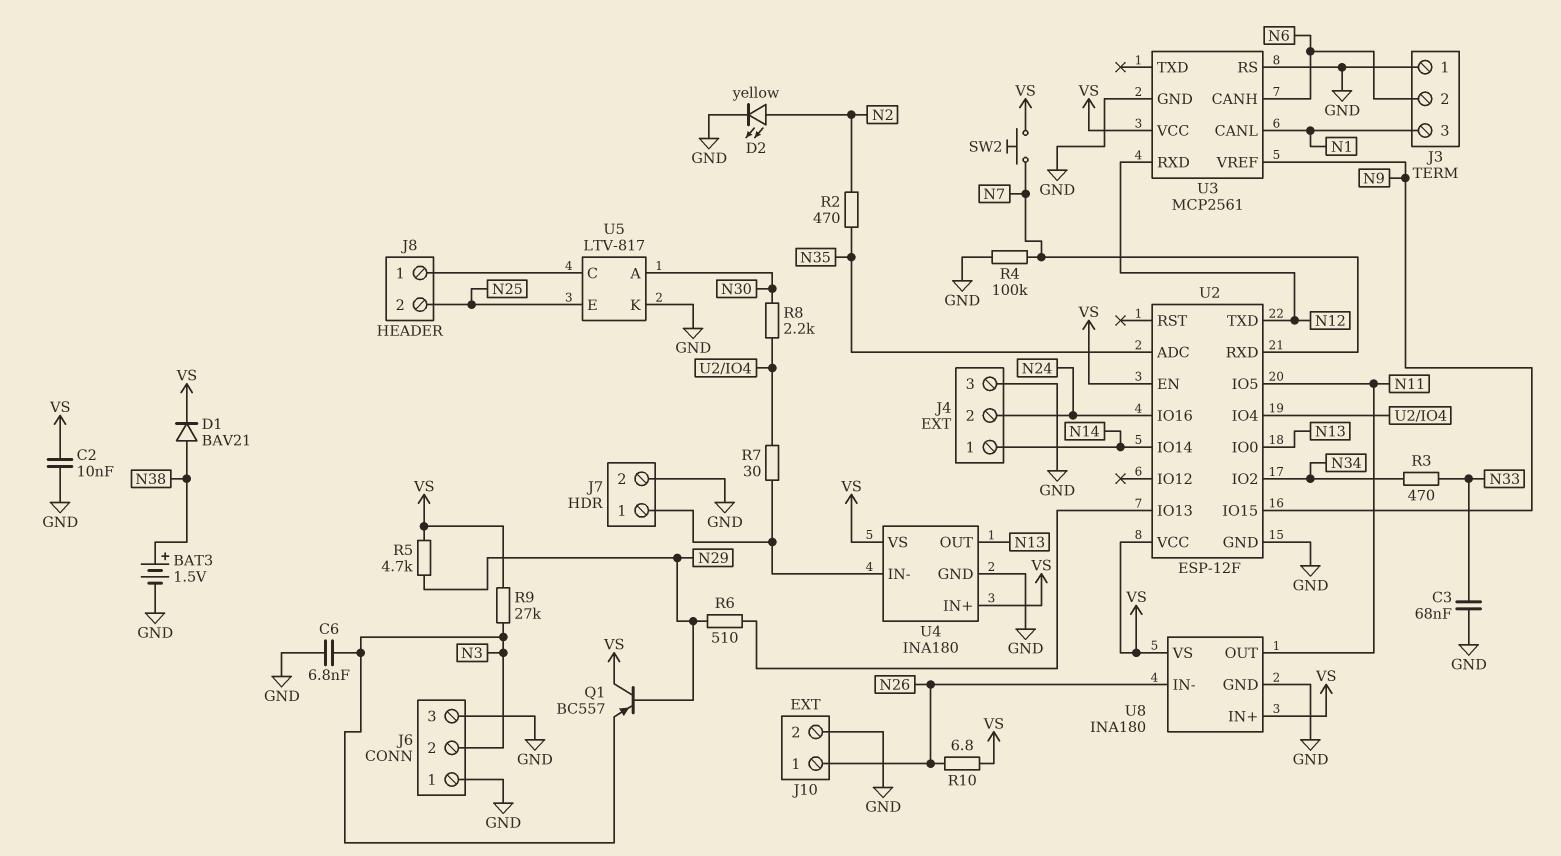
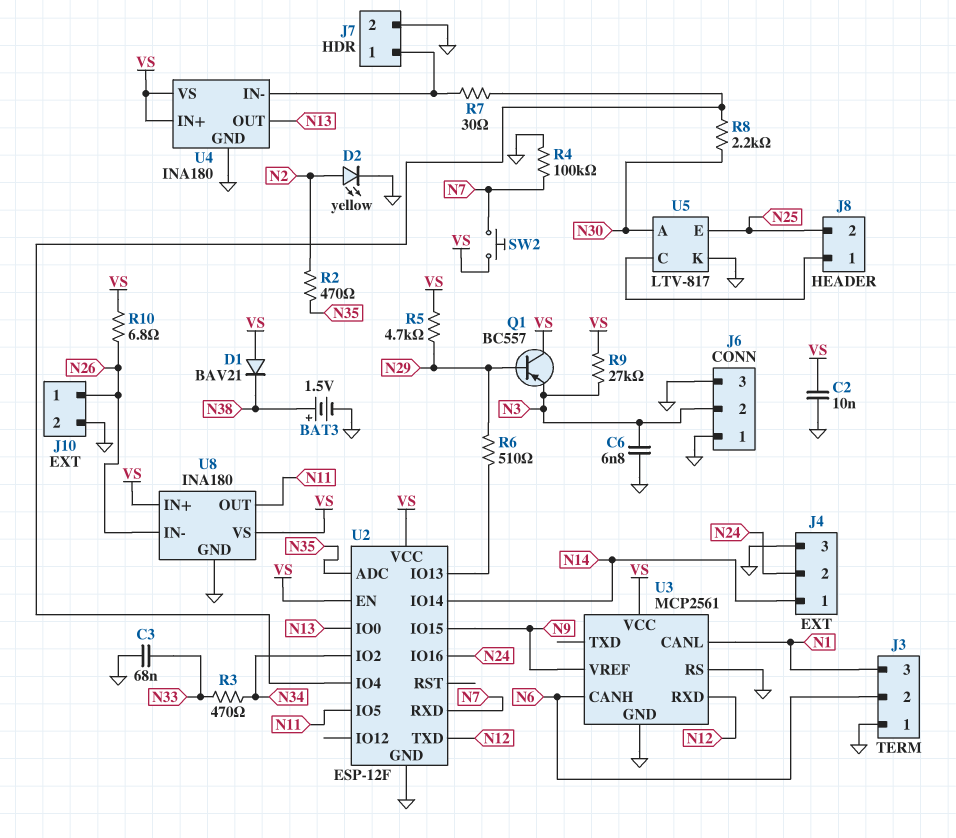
D1: diode BAV21 (A N38, K VS) -> diode BAV21 (A VS, K N38)

